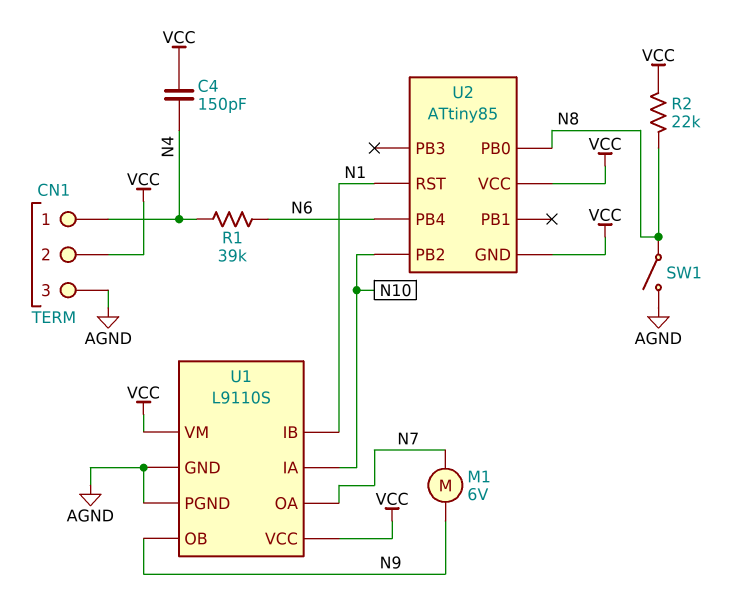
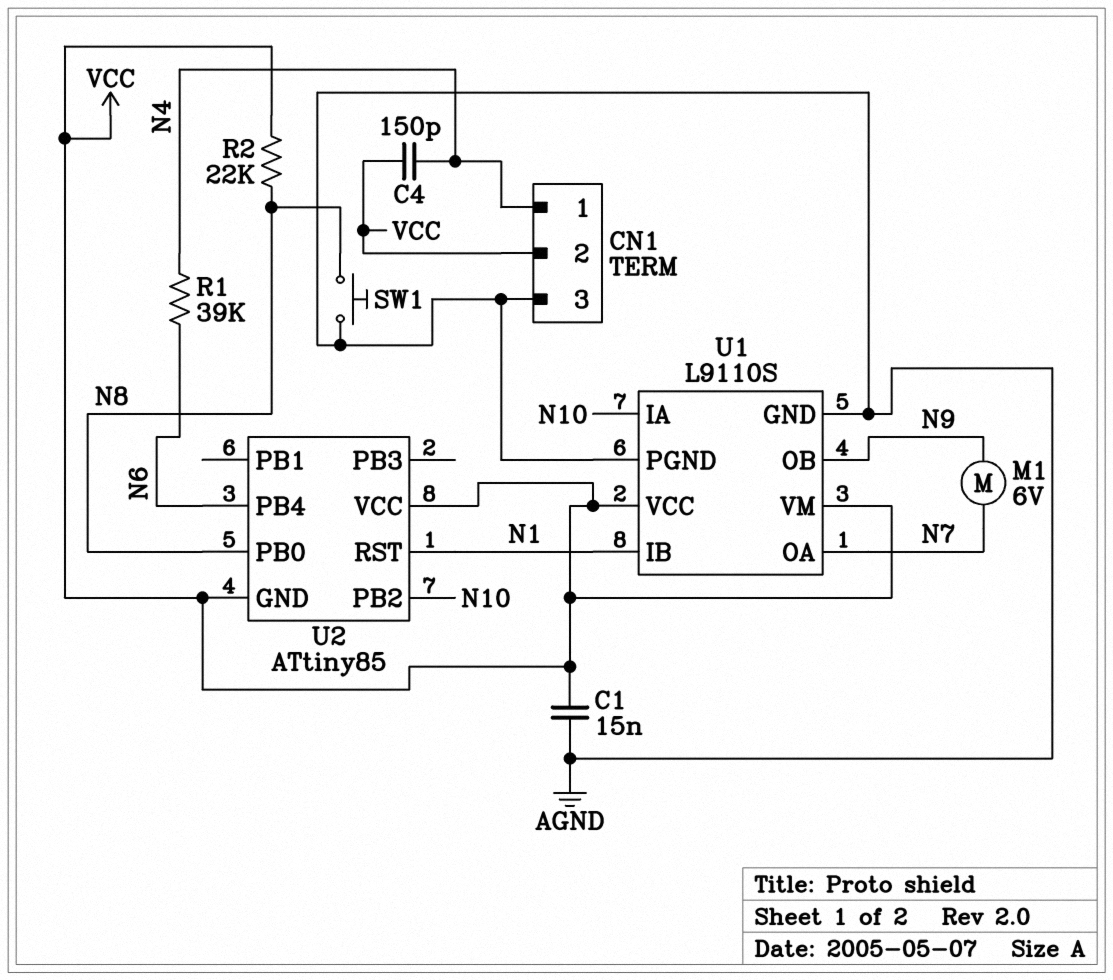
C1: none -> 15nF (AGND, VCC)
SW1: switch (AGND, N8) -> button (AGND, N8)

